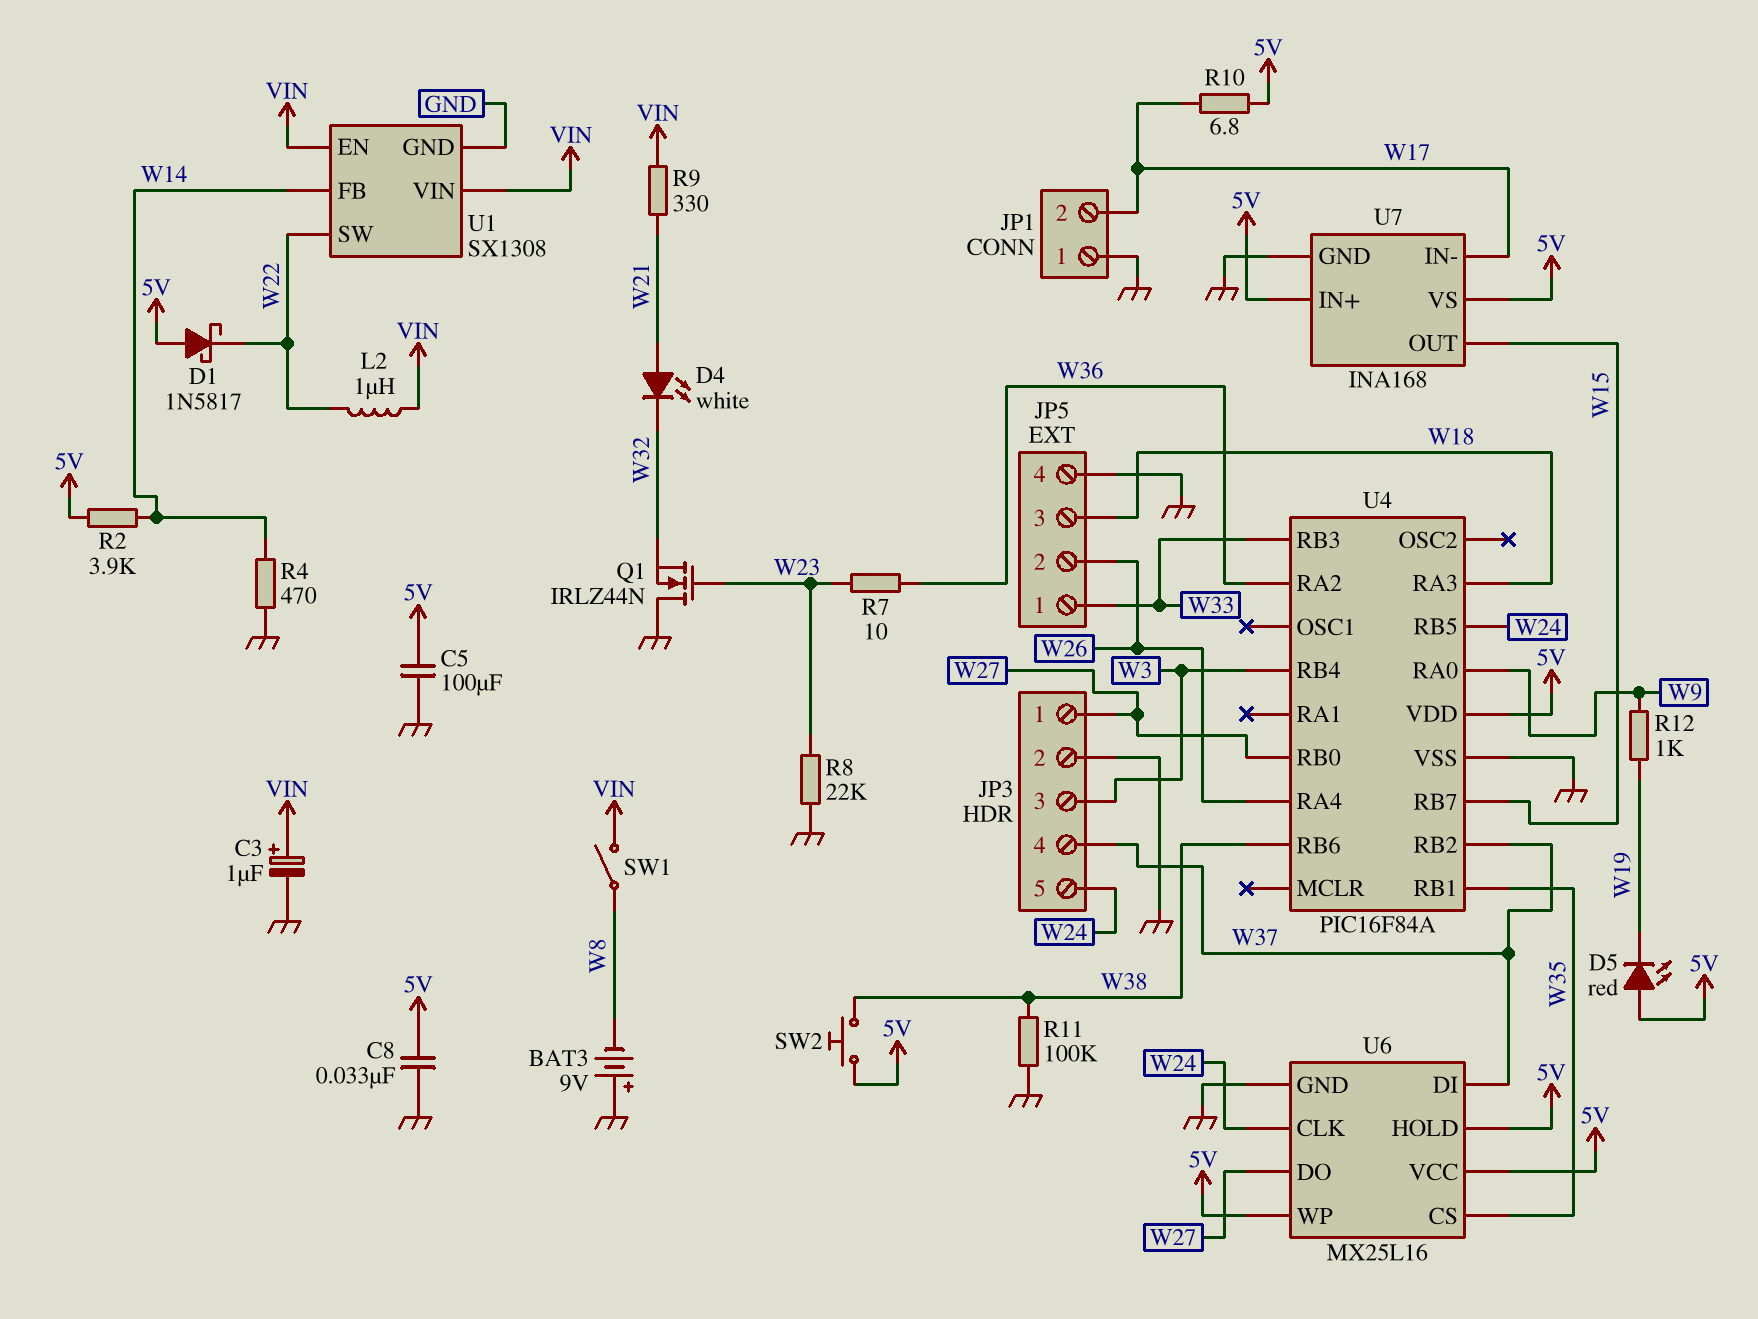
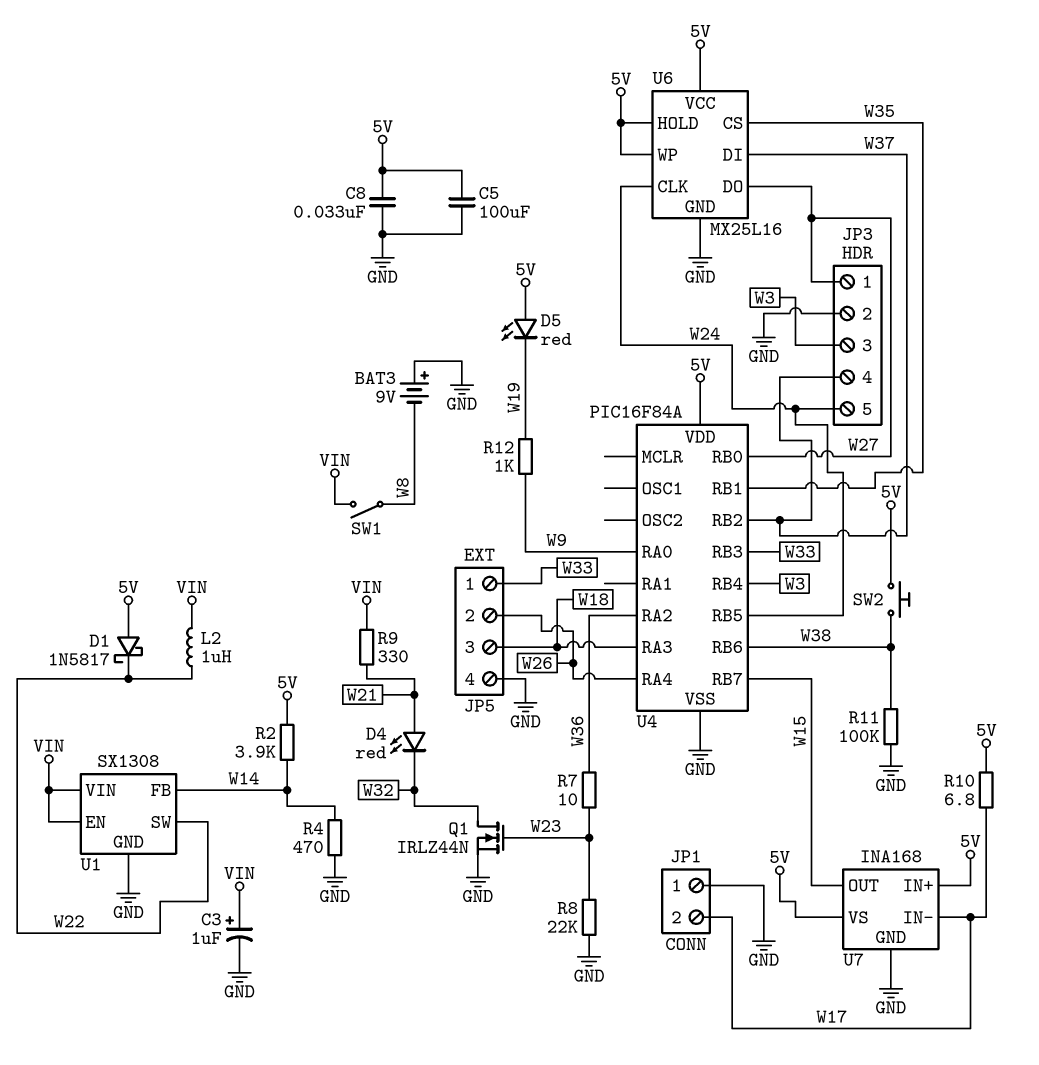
D4: LED white (A W21, K W32) -> LED red (A W21, K W32)
Q1: NMOS IRLZ44N (G W23, D GND, S W32) -> NMOS IRLZ44N (G W23, D W32, S GND)

